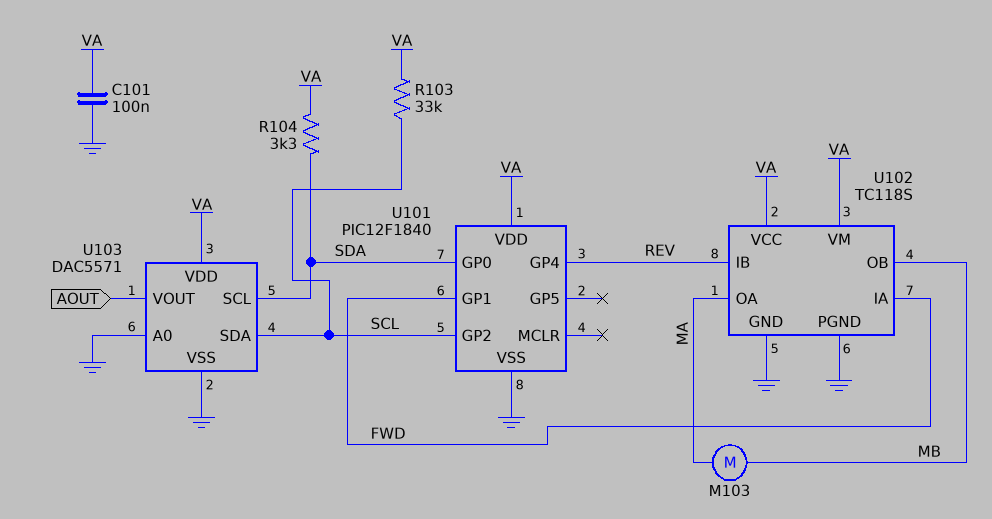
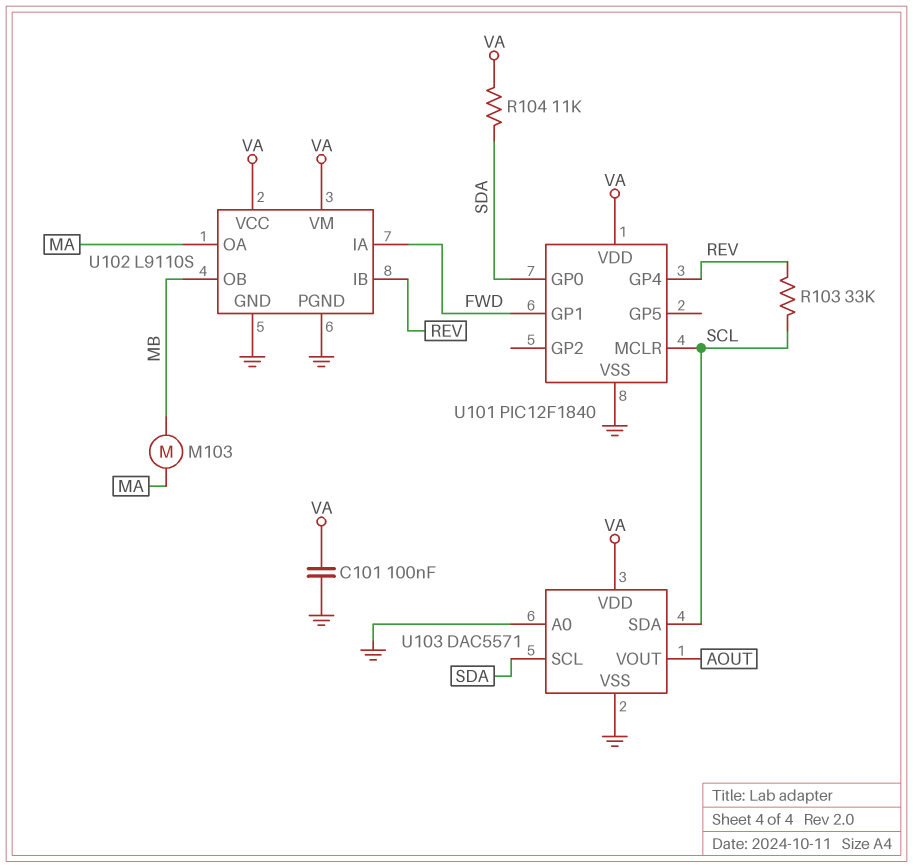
R103: 33k (SCL, VA) -> 33k (REV, SCL)
R104: 3.3k (SDA, VA) -> 11k (SDA, VA)
U101 pin GP2: SCL -> none
U101 pin MCLR: none -> SCL
U102: TC118S -> L9110S

